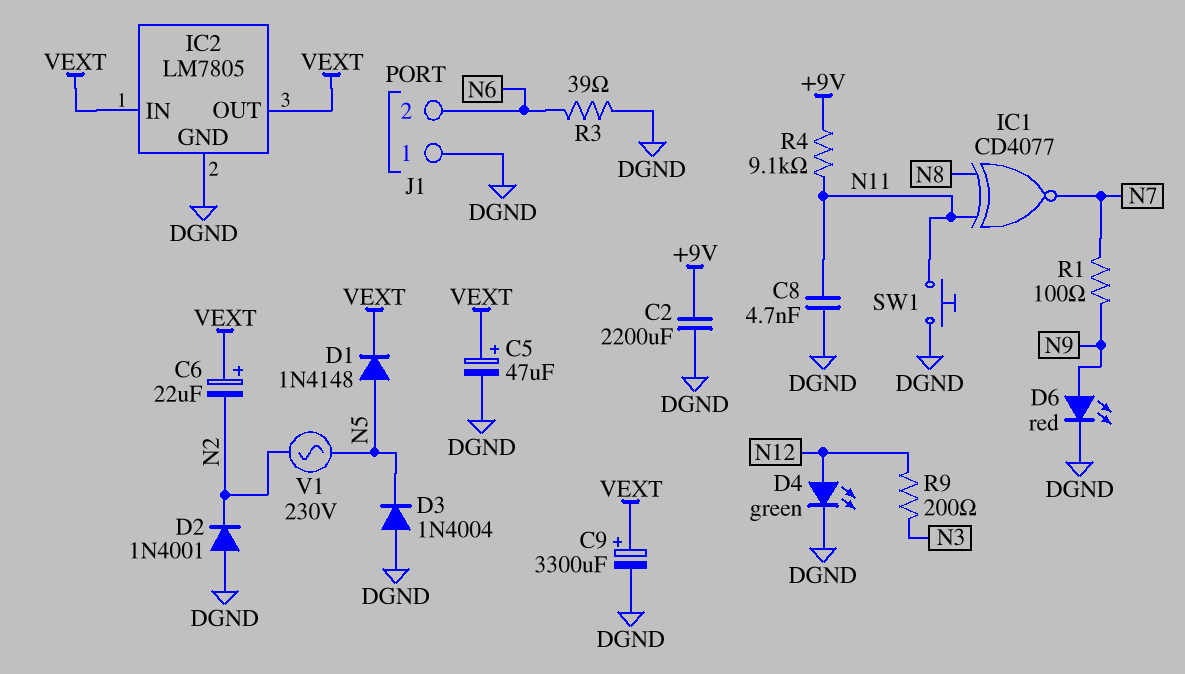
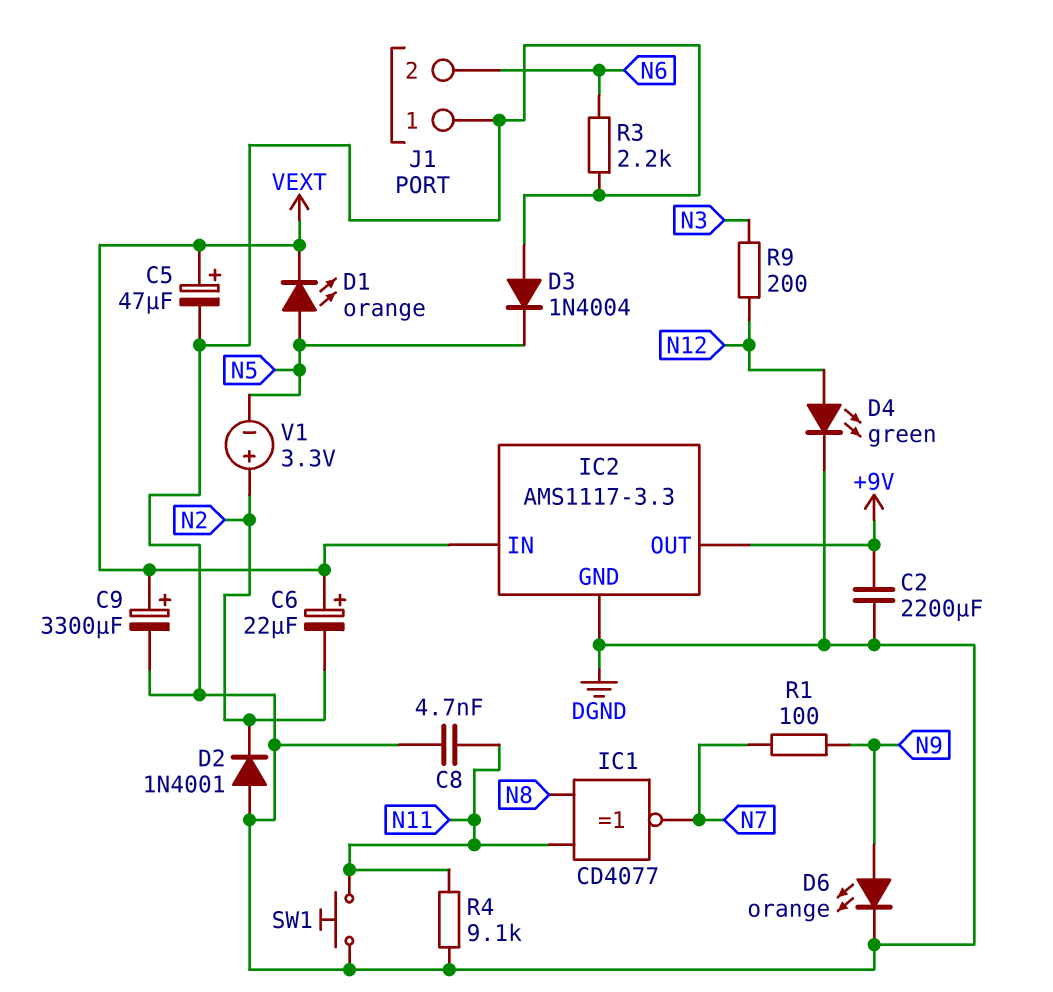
D1: diode 1N4148 (A N5, K VEXT) -> LED orange (A N5, K VEXT)
D6: LED red (A N9, K DGND) -> LED orange (A N9, K DGND)
IC2: LM7805 -> AMS1117-3.3
IC2 pin OUT: VEXT -> +9V
R3: 39 (DGND, N6) -> 2.2k (DGND, N6)
R4: 9.1k (+9V, N11) -> 9.1k (DGND, N11)
V1: AC 230V (N2, N5) -> 3.3V (plus N2, minus N5)

